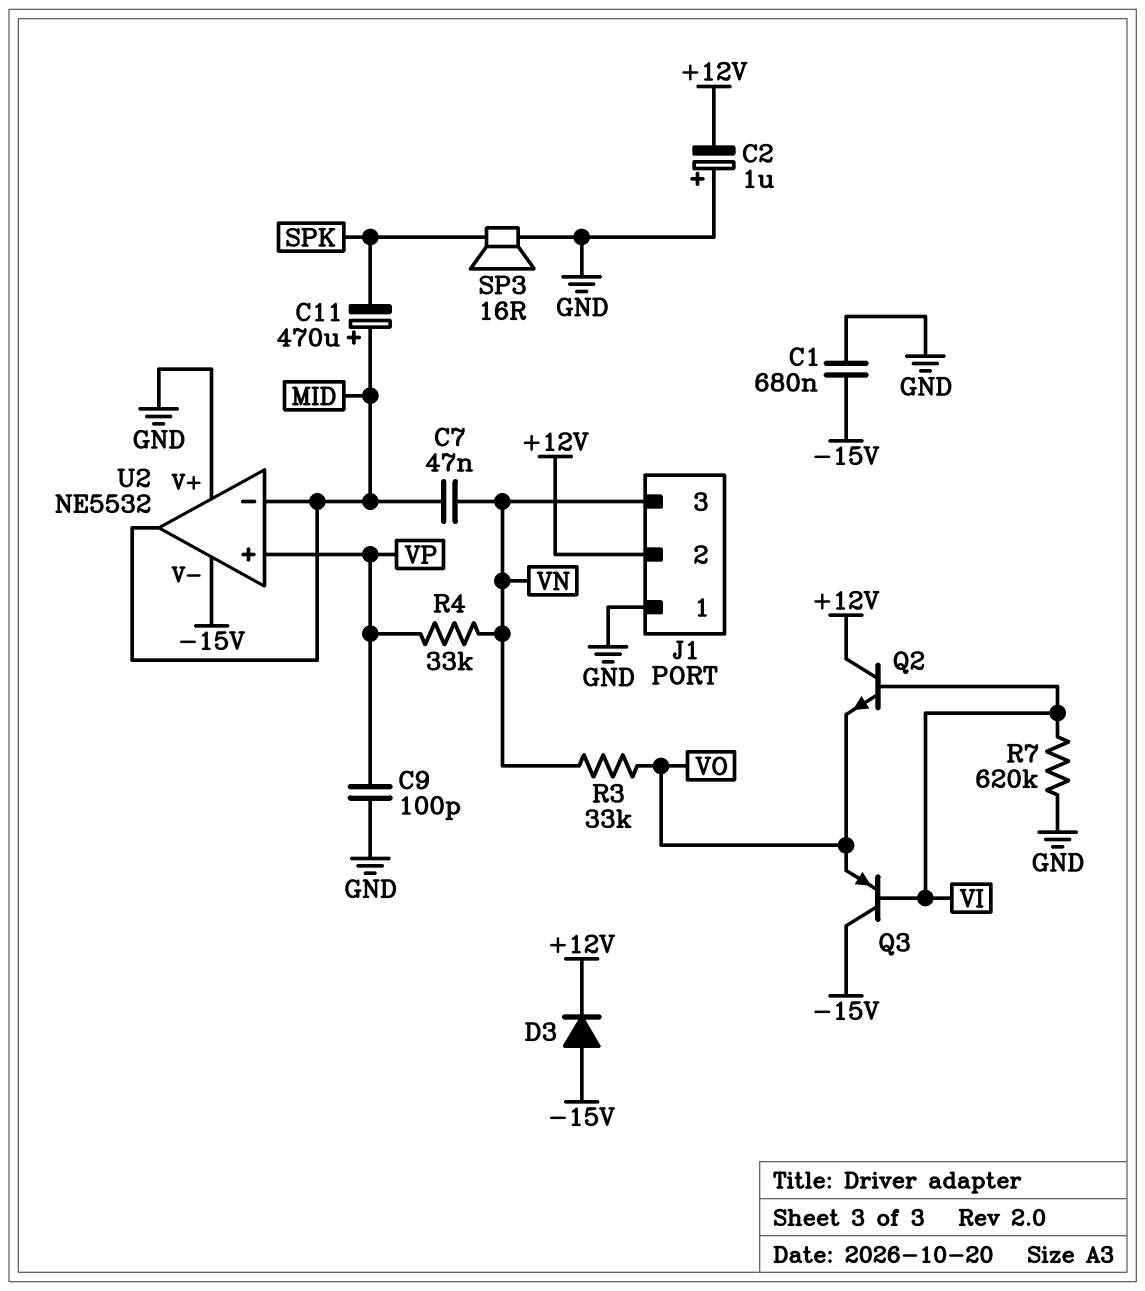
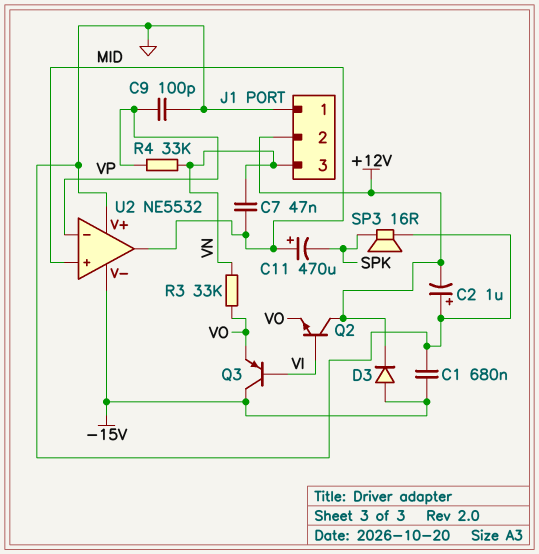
R7: 620k (GND, VI) -> none
U2 pin in+: VP -> MID
U2 pin in-: MID -> VP

